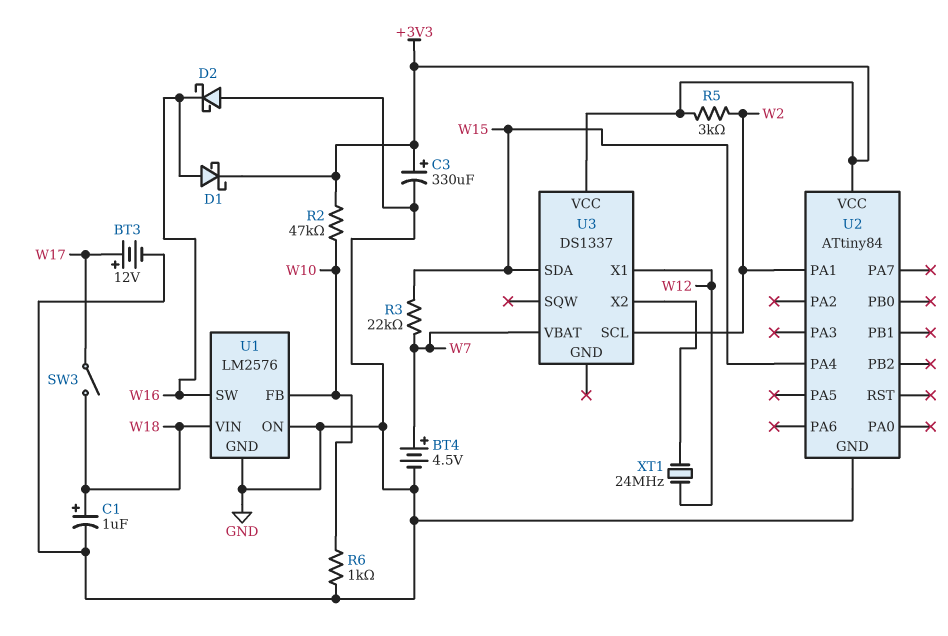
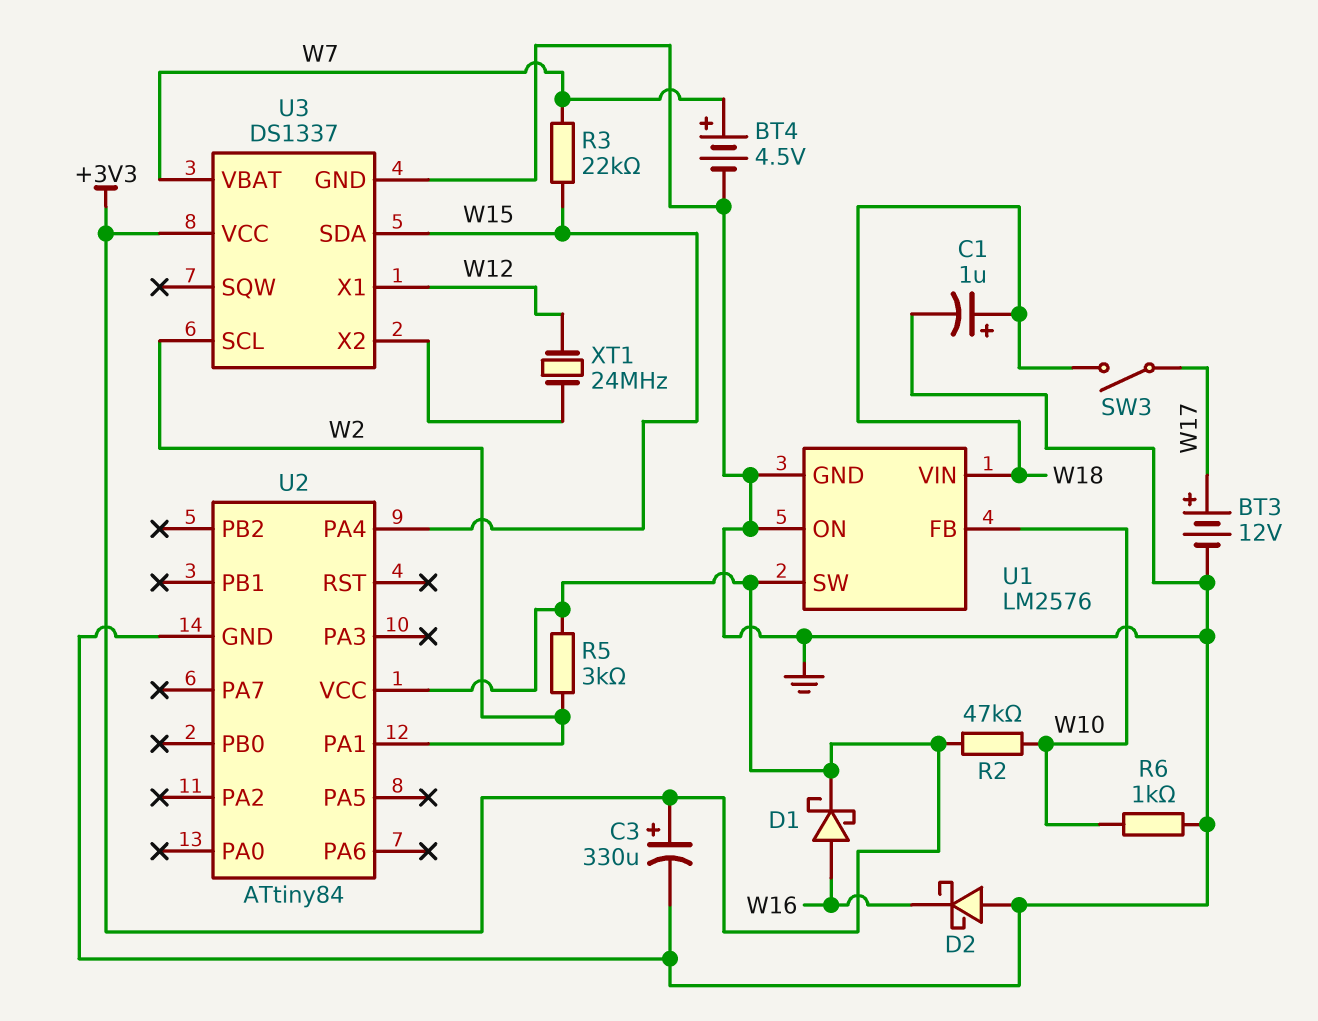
U1 pin SW: W16 -> +3V3
U3 pin GND: none -> GND

